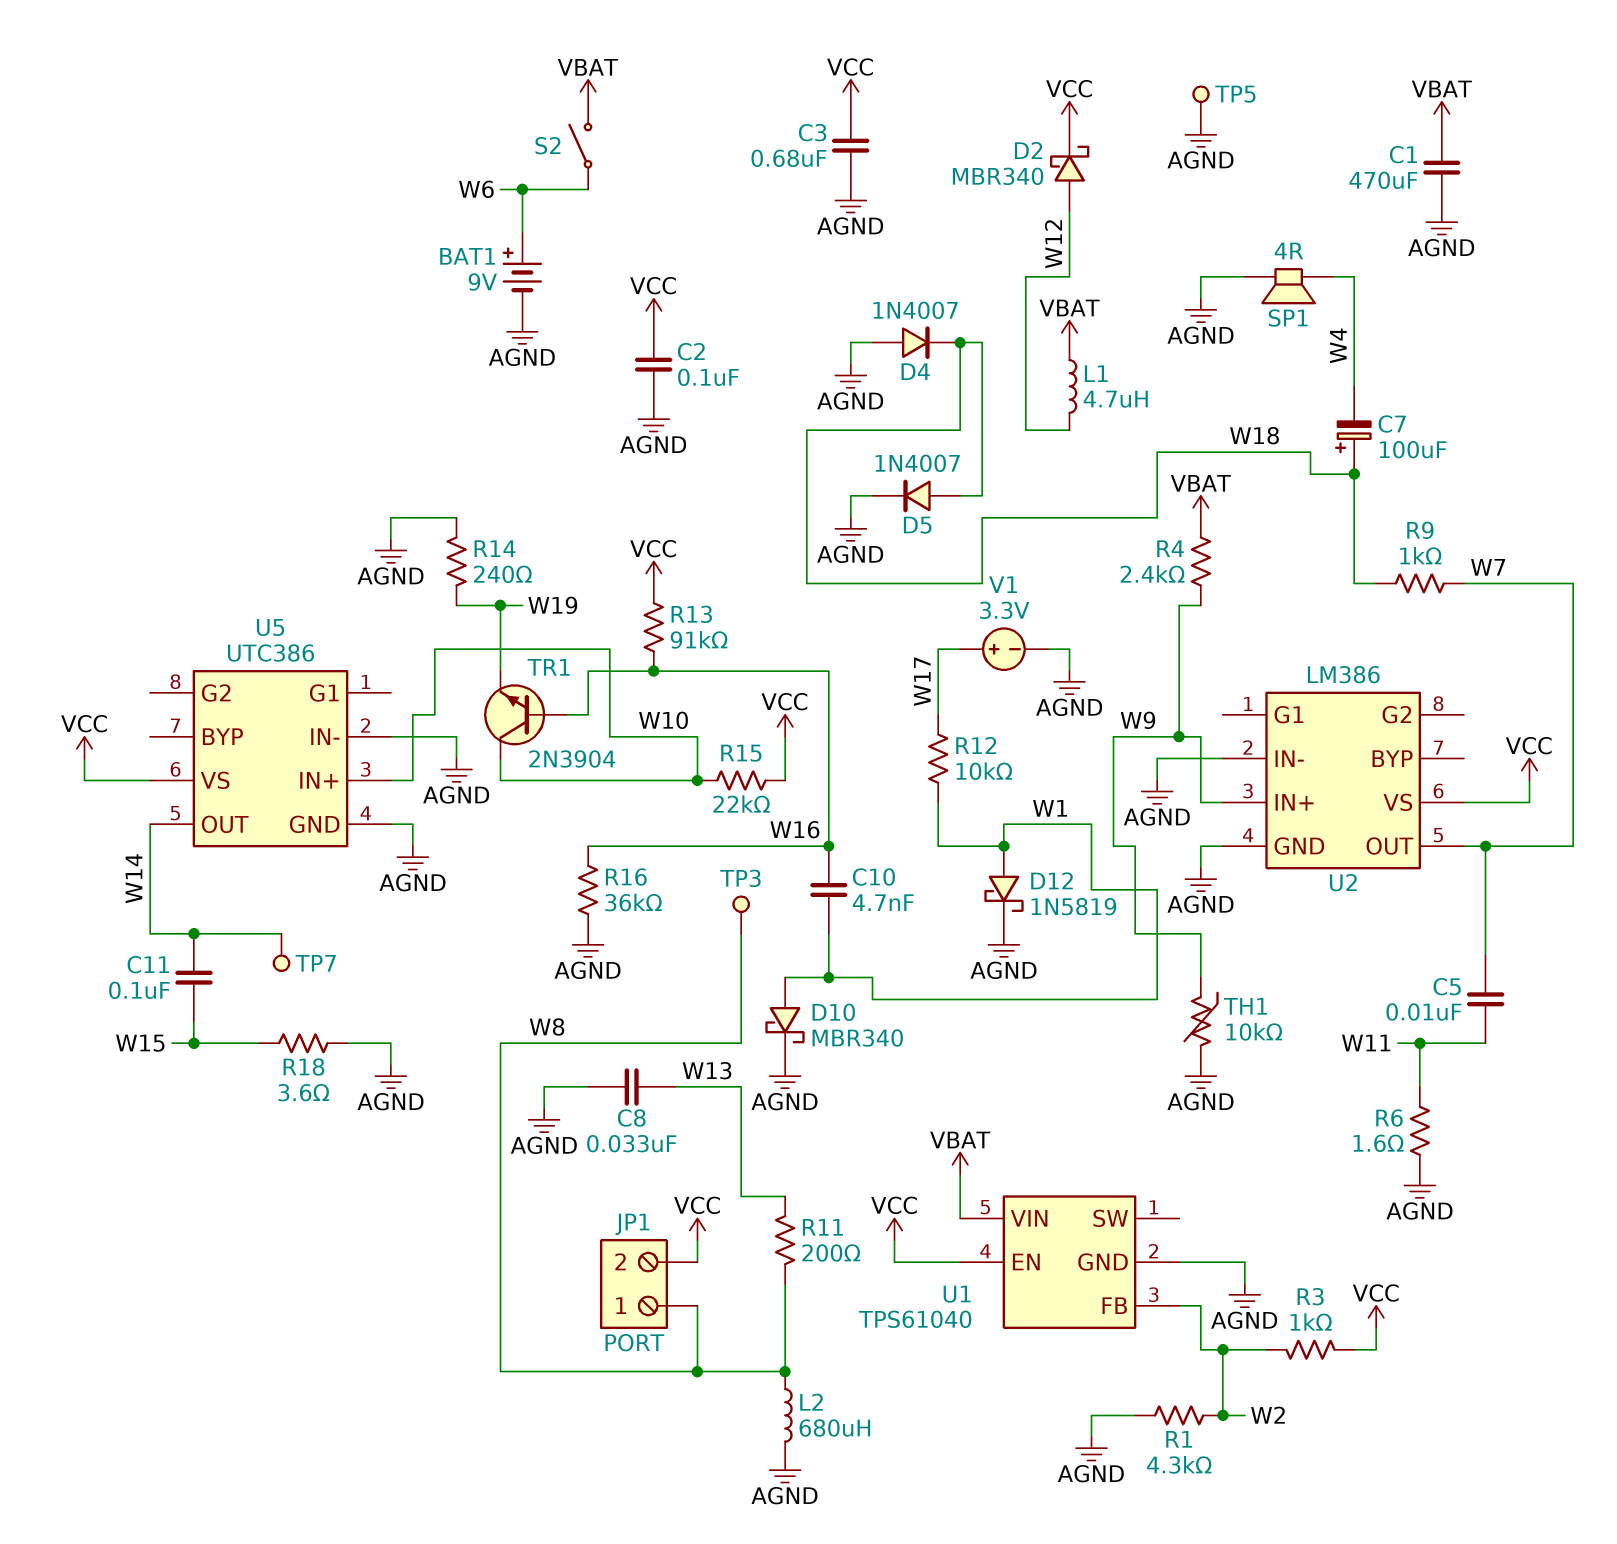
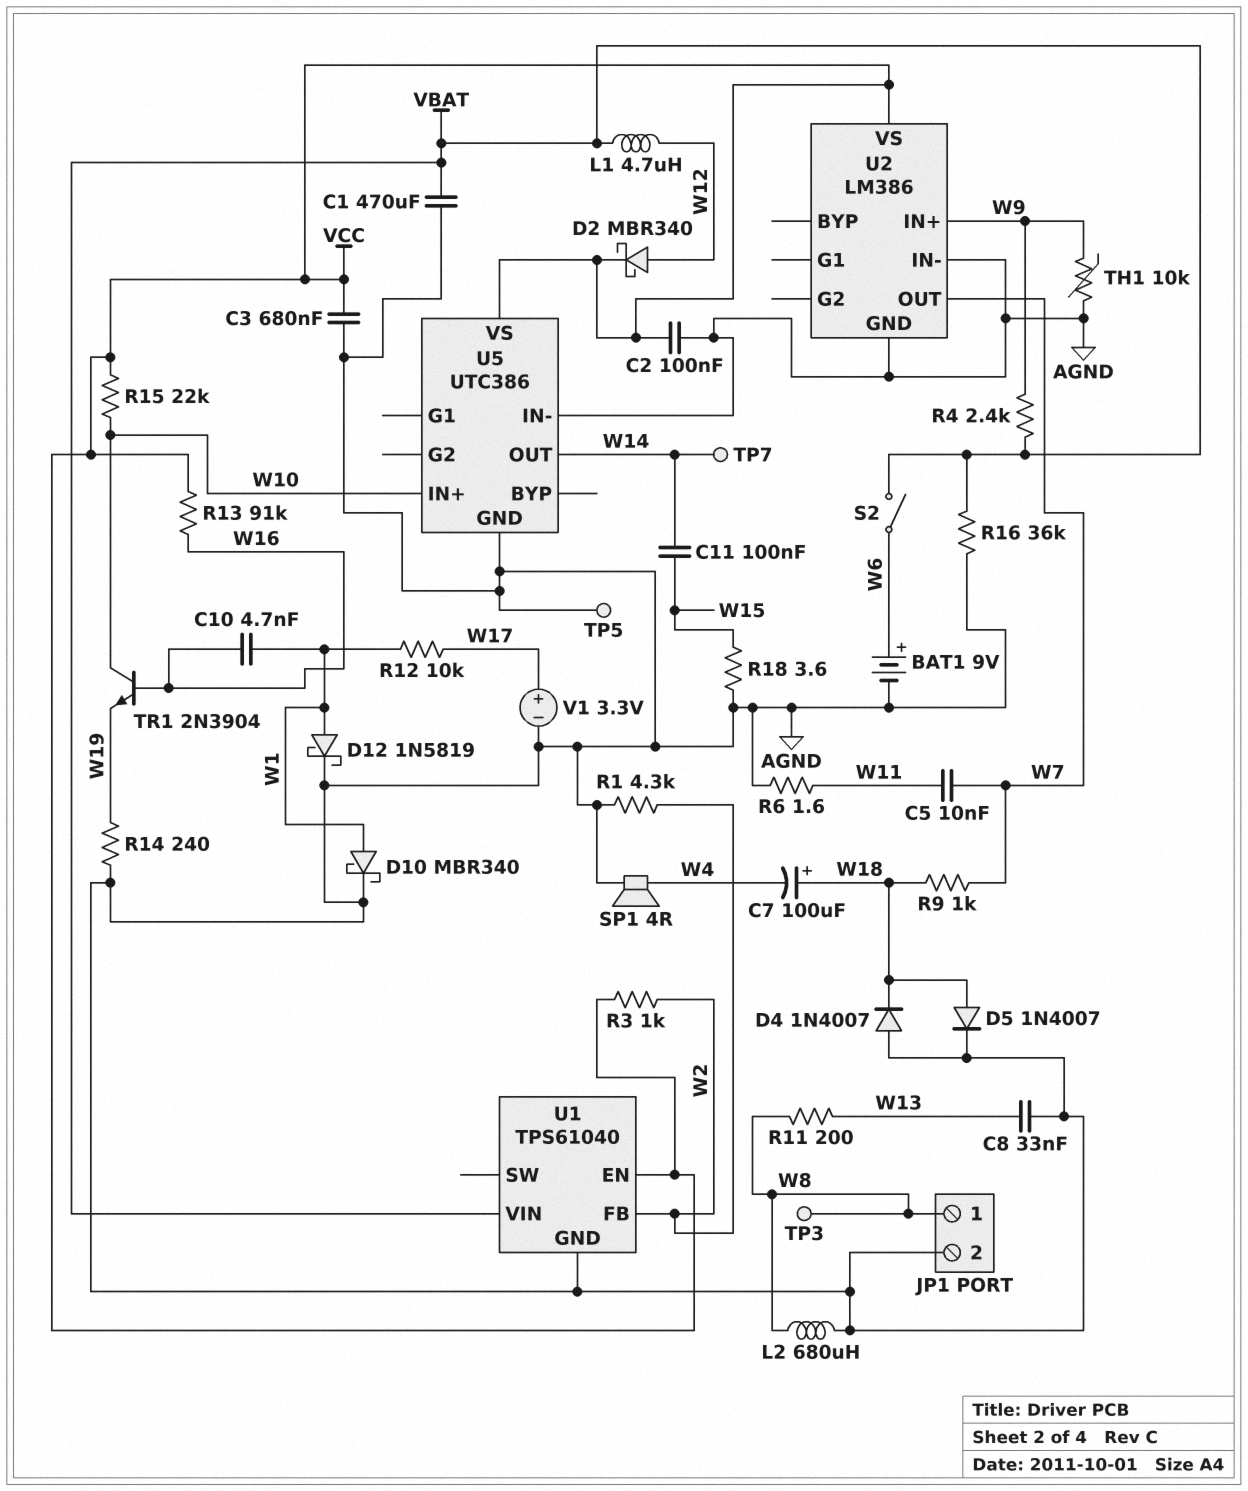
JP1 pin 2: VCC -> AGND
R16: 36k (AGND, W16) -> 36k (AGND, VBAT)

